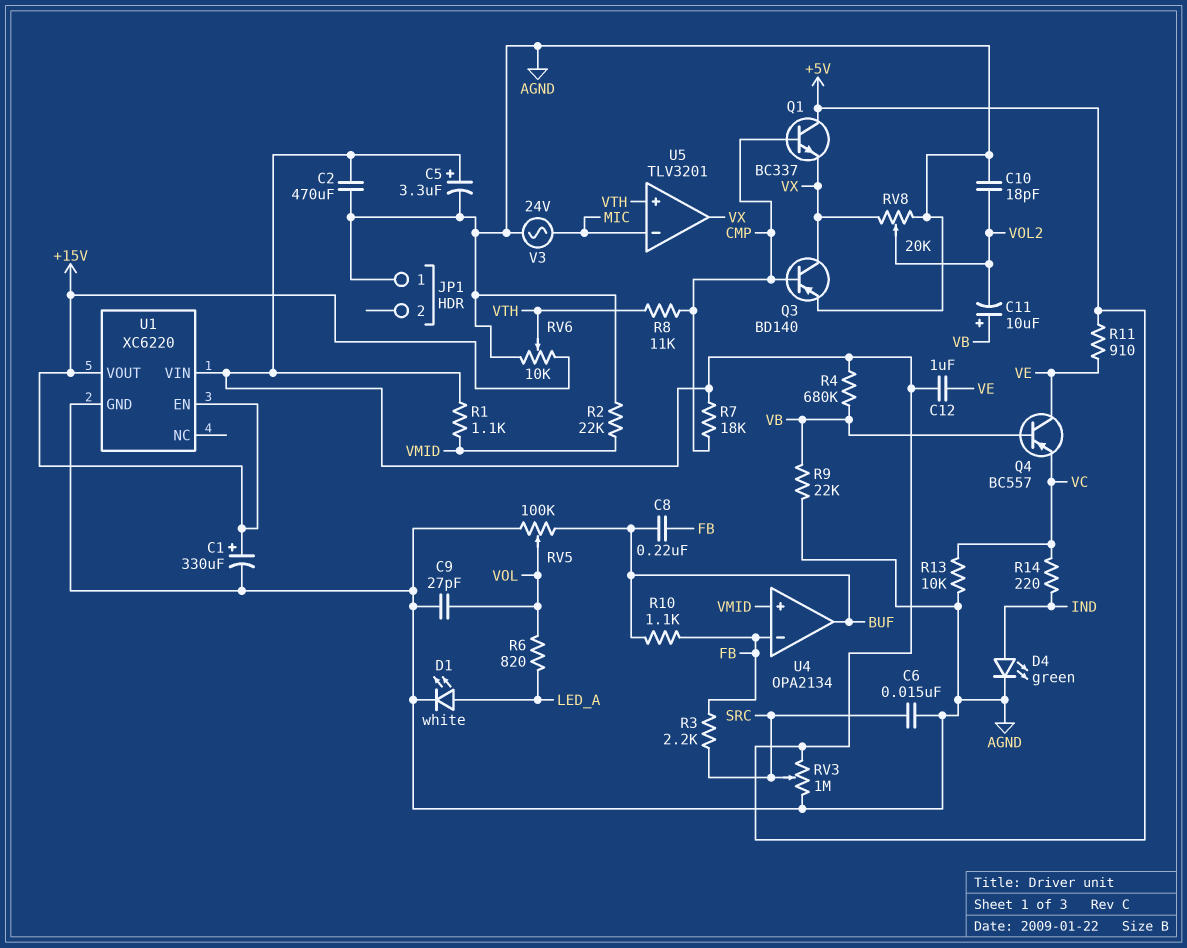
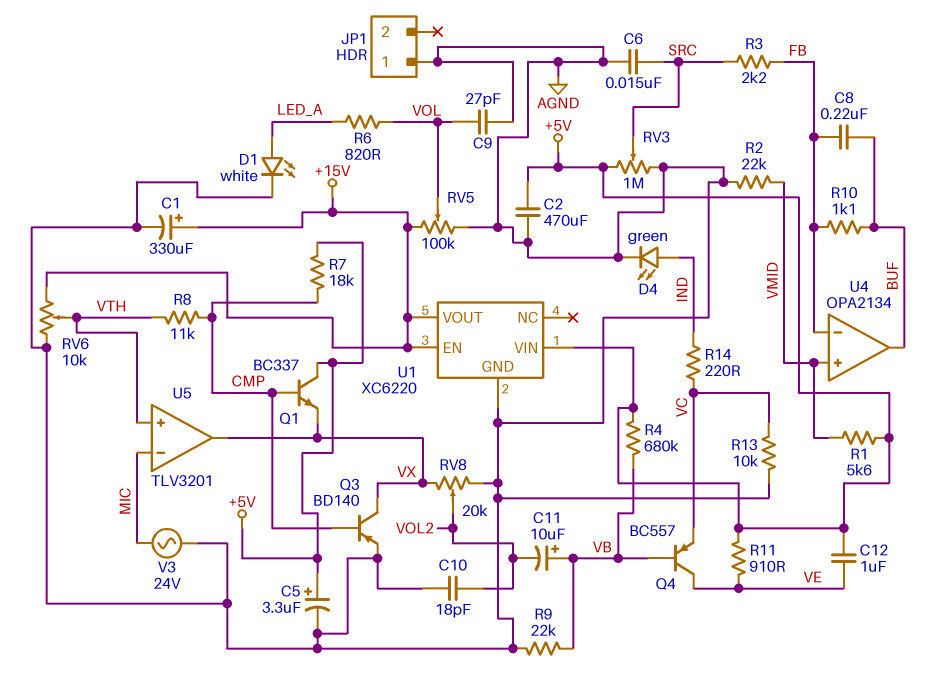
R1: 1.1k (+5V, VMID) -> 5.6k (+5V, VMID)
RV5: 100k (AGND, BUF, wiper VOL) -> 100k (+15V, AGND, wiper VOL)

